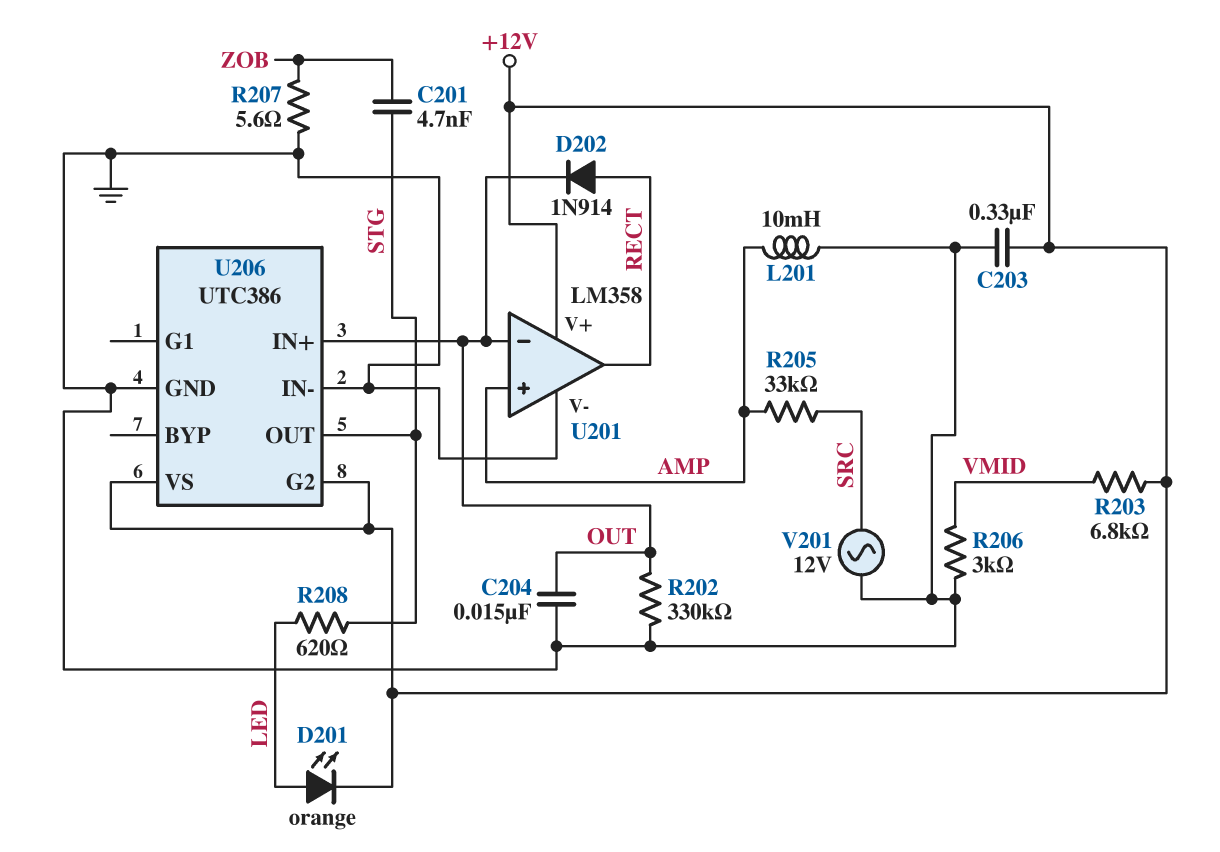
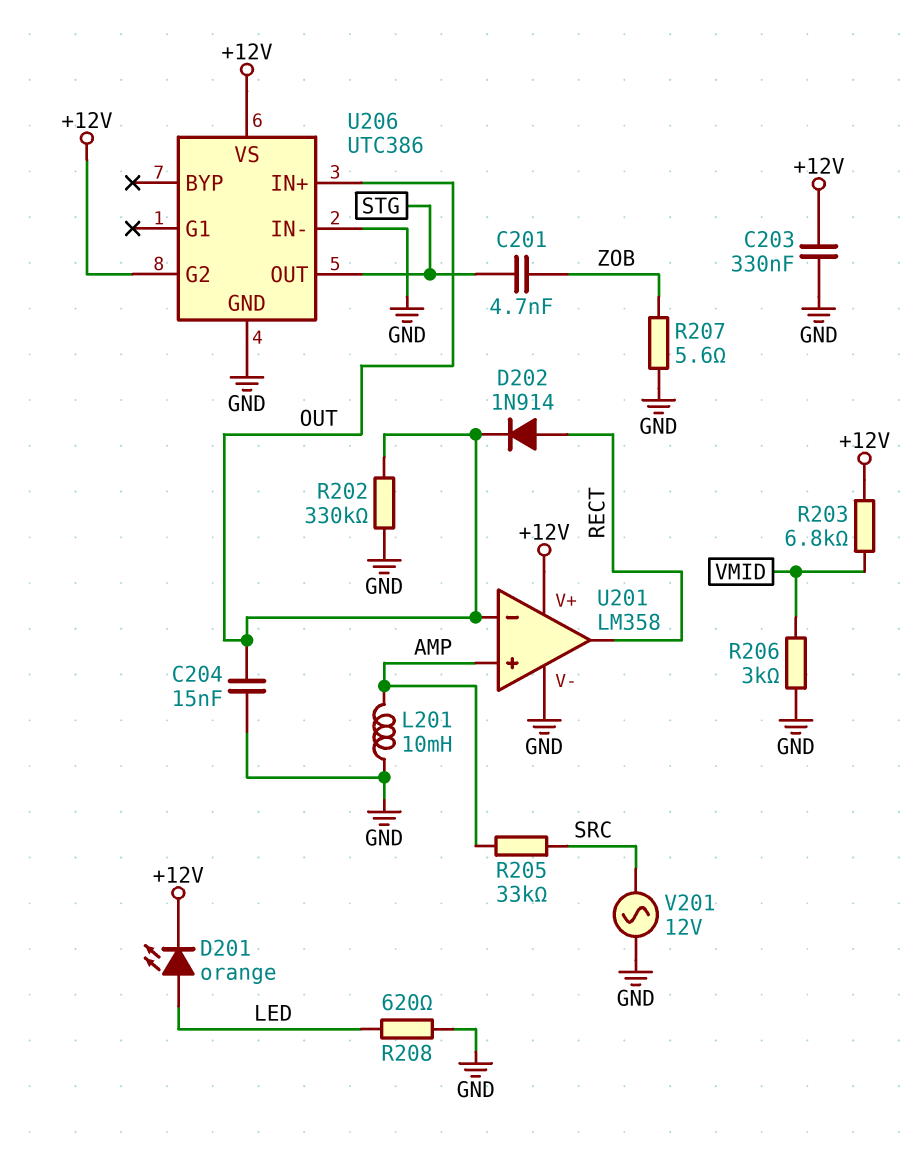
R208: 620 (LED, STG) -> 620 (GND, LED)

